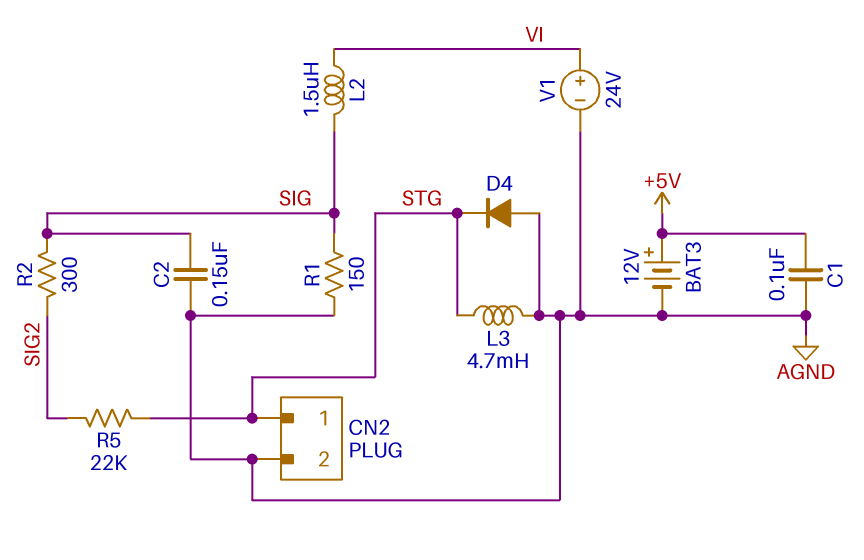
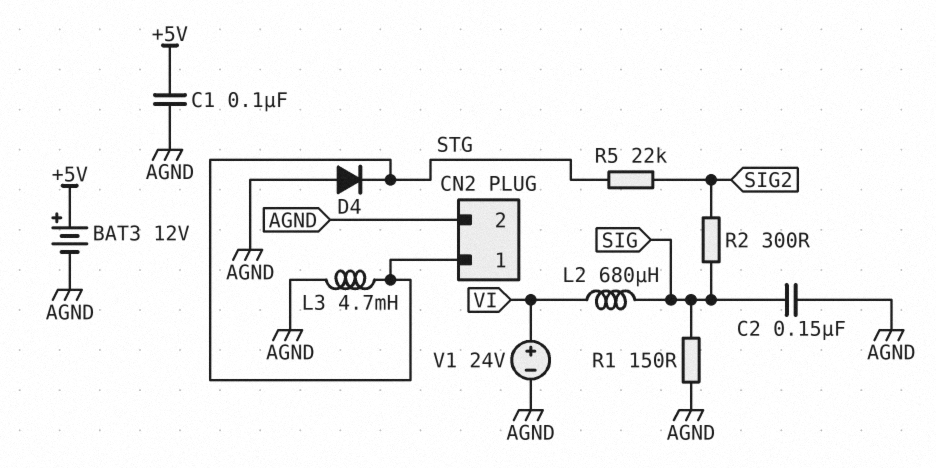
L2: 1.5uH (SIG, VI) -> 680uH (SIG, VI)

